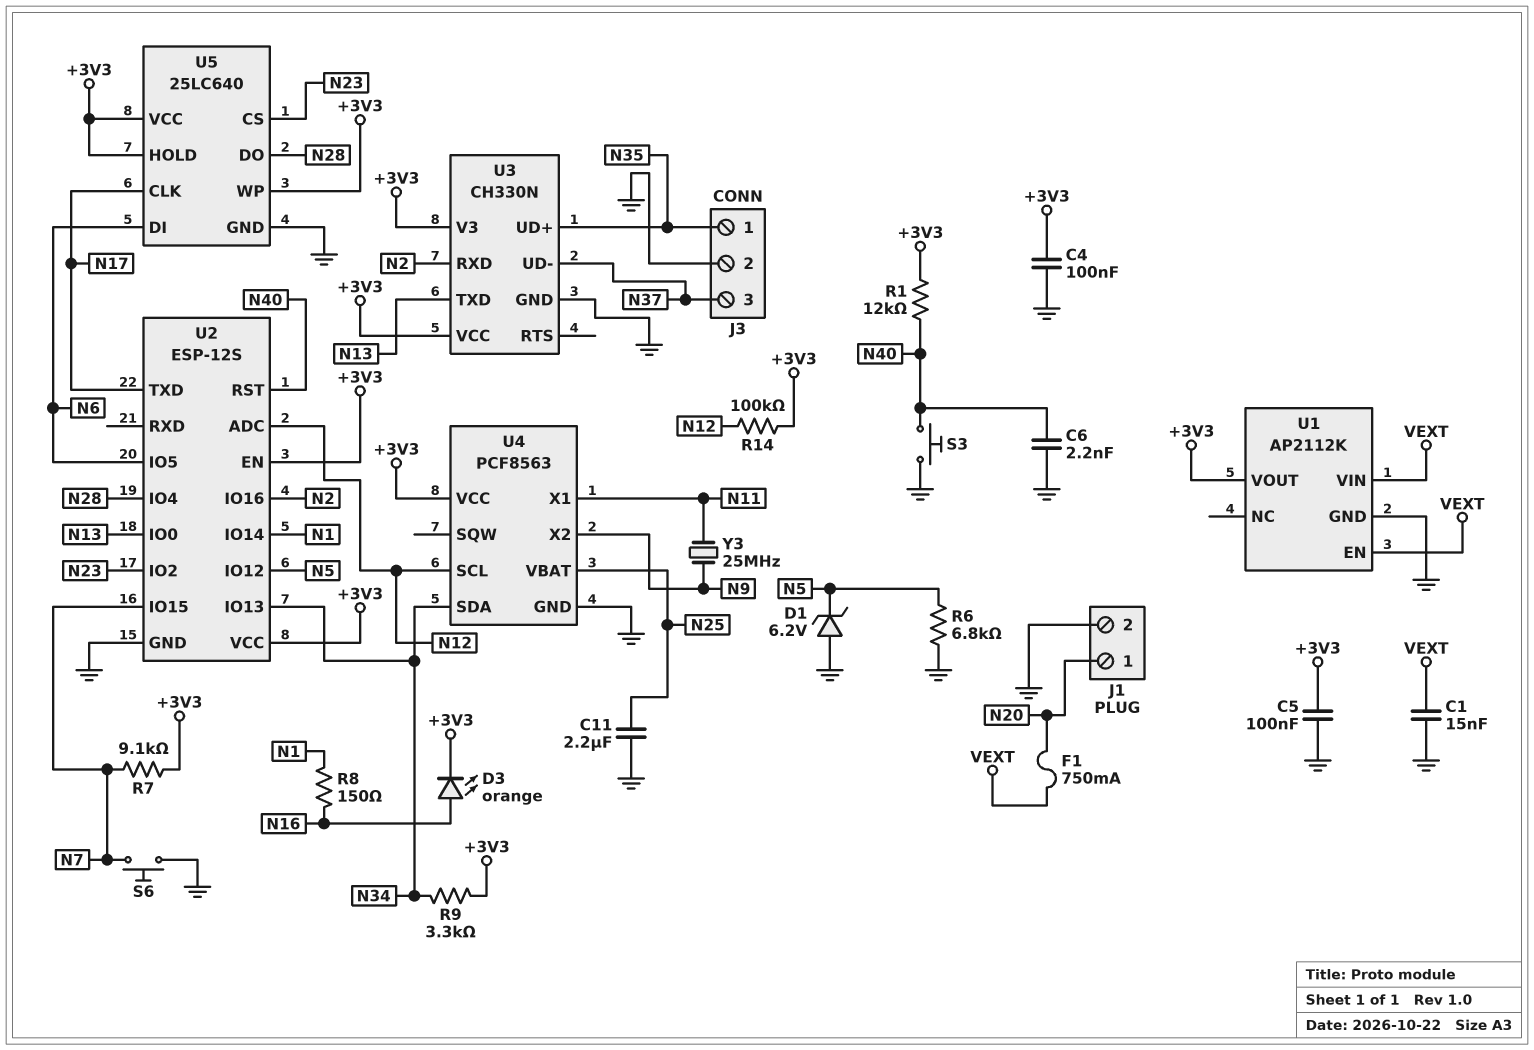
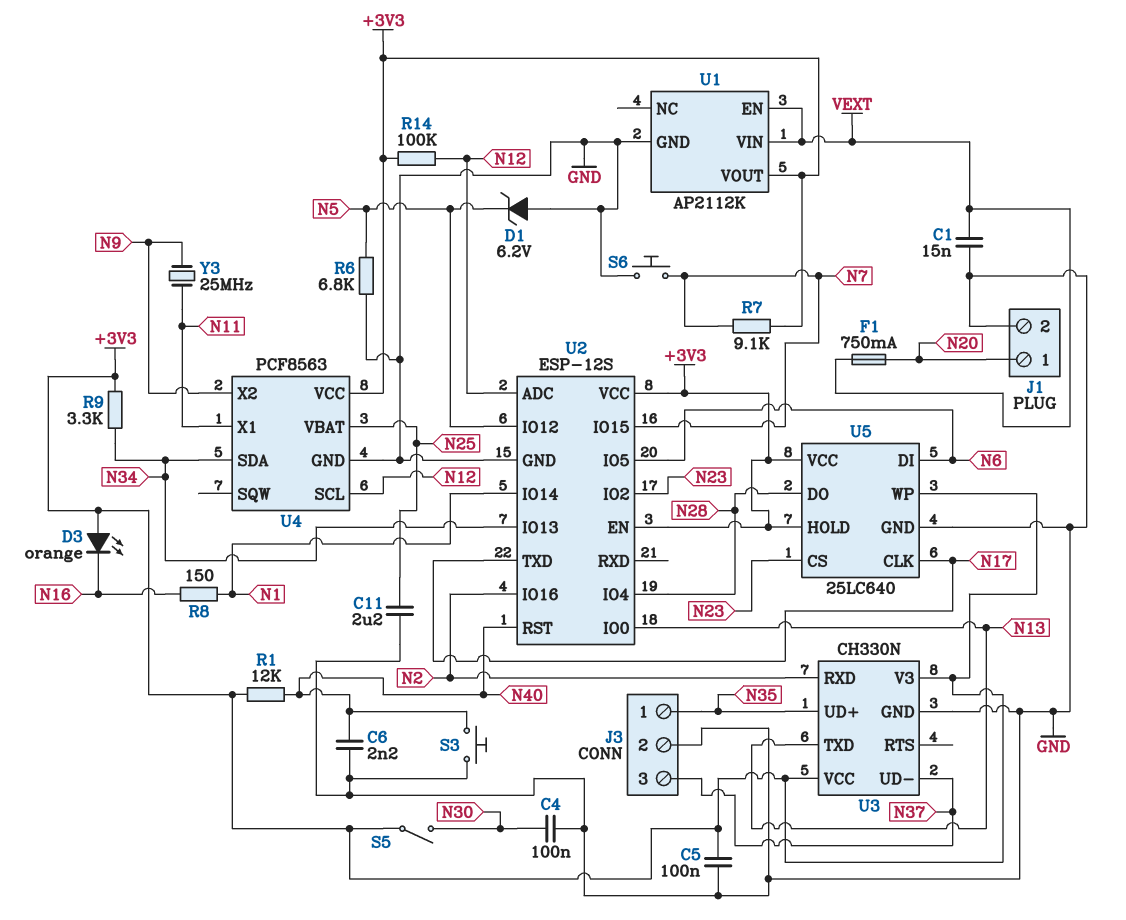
C4: 100nF (+3V3, GND) -> 100nF (GND, N30)
D3: LED orange (A N16, K +3V3) -> LED orange (A +3V3, K N16)
S5: none -> switch (+3V3, N30)

